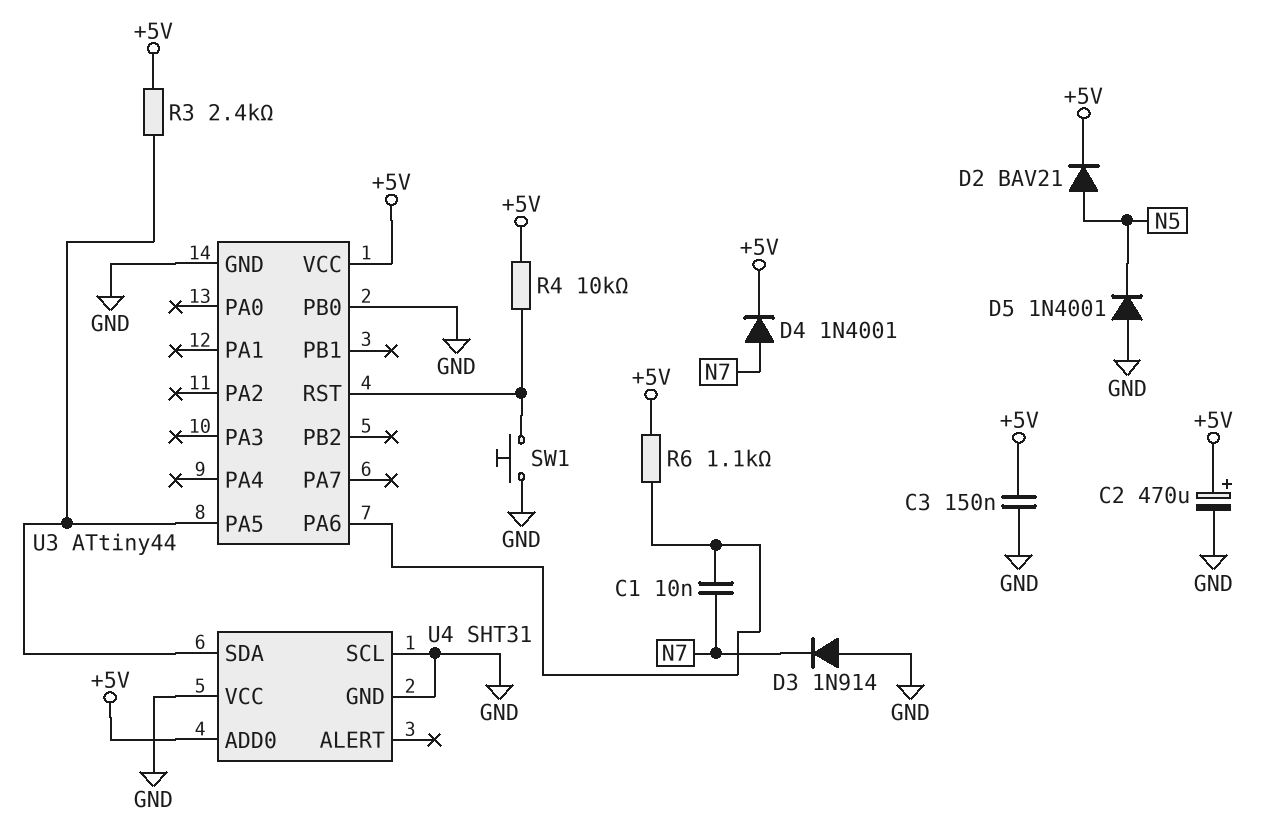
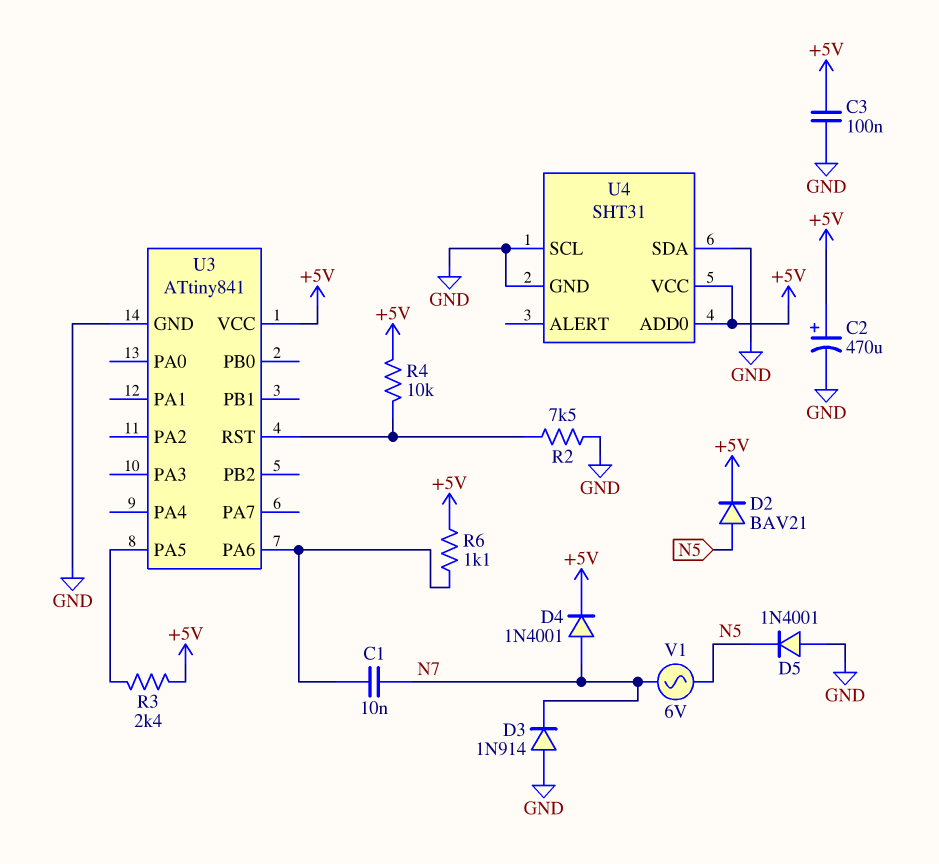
C3: 150nF (+5V, GND) -> 100nF (+5V, GND)
R2: none -> 7.5k (GND, U3/RST)
SW1: button (GND, U3/RST) -> none
U3: ATtiny44 -> ATtiny841
U3 pin PB0: GND -> none
U4 pin SDA: U3/PA5 -> GND
U4 pin VCC: GND -> +5V
V1: none -> AC 6V (N5, N7)

